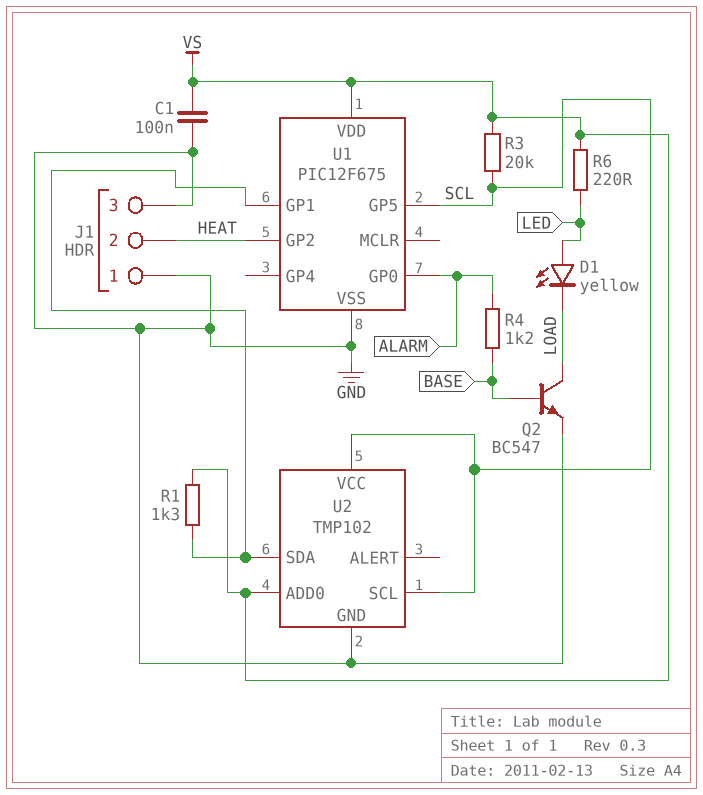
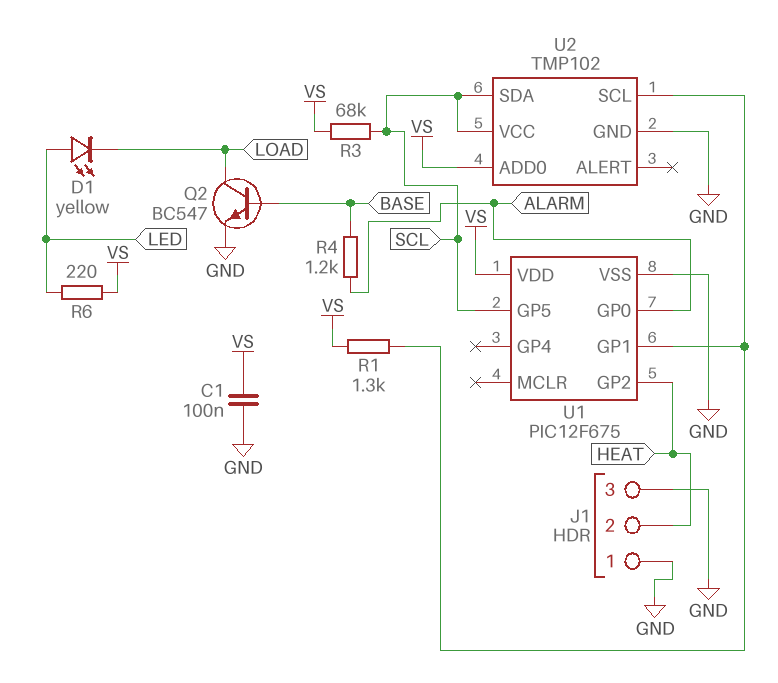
R3: 20k (SCL, VS) -> 68k (SCL, VS)
U2 pin SCL: SCL -> U1/GP1
U2 pin SDA: U1/GP1 -> SCL

